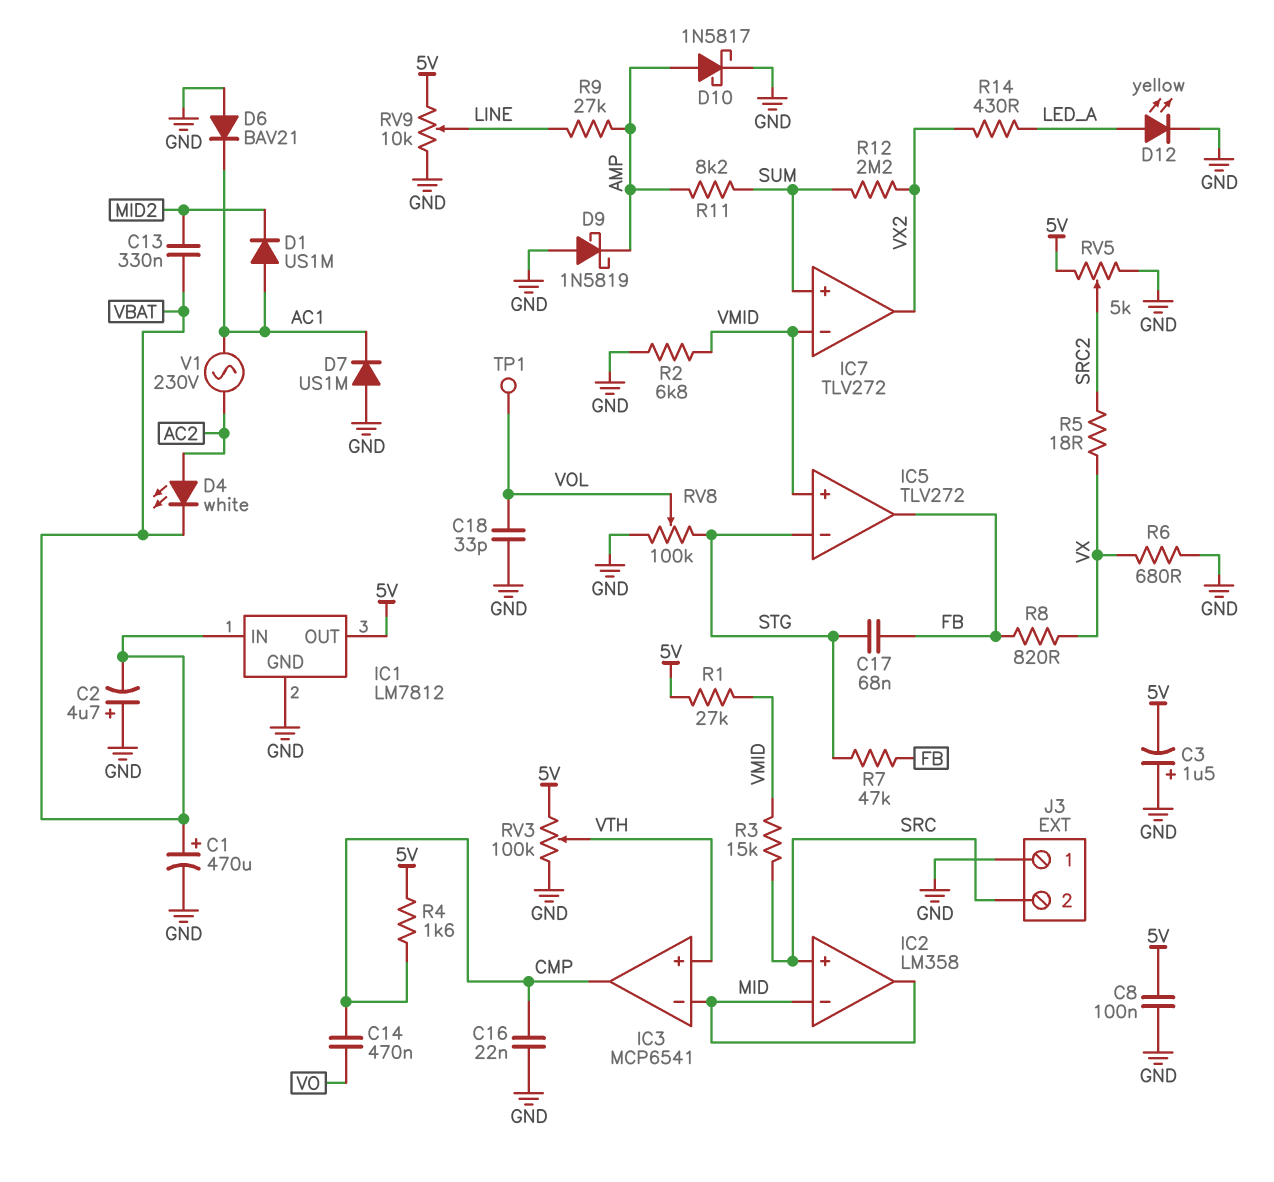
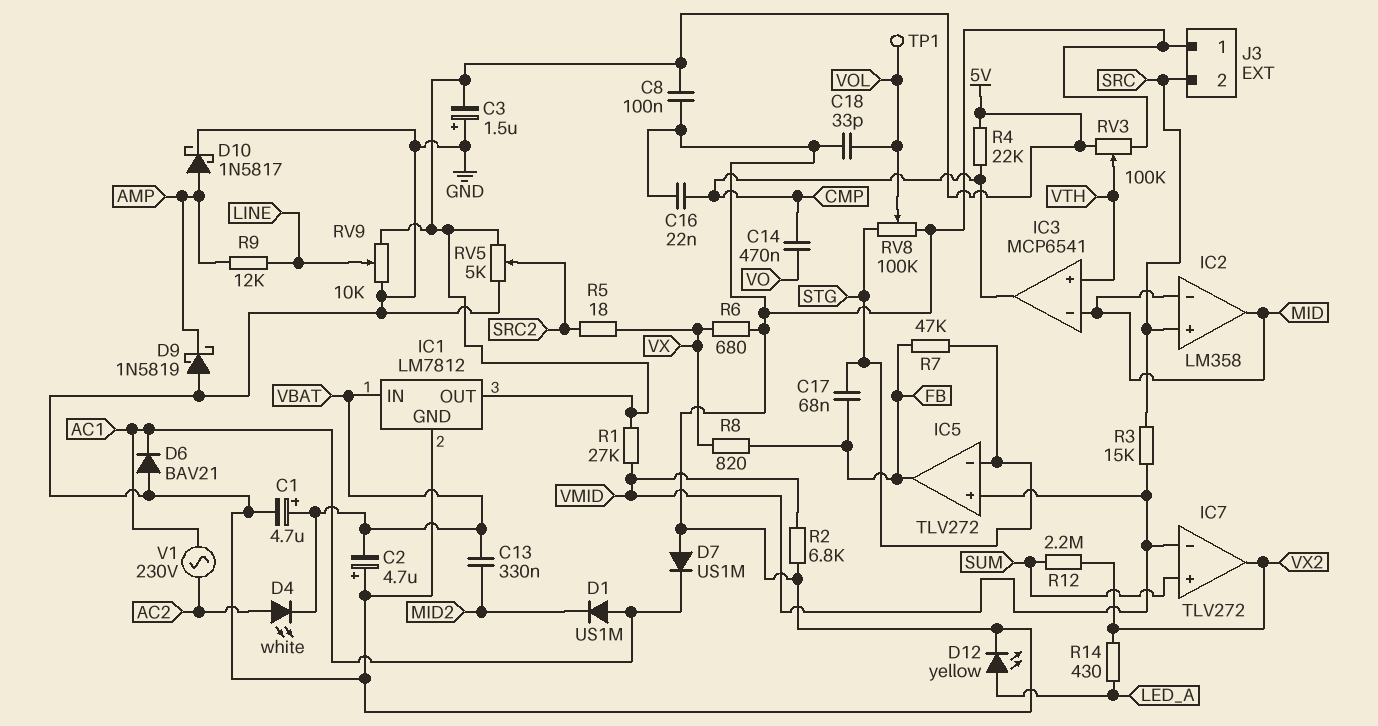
C1: 470uF (plus VBAT, minus GND) -> 4.7uF (plus VBAT, minus GND)
R4: 1.6k (5V, CMP) -> 22k (5V, CMP)
R9: 27k (AMP, LINE) -> 12k (AMP, LINE)
R11: 8.2k (AMP, SUM) -> none

